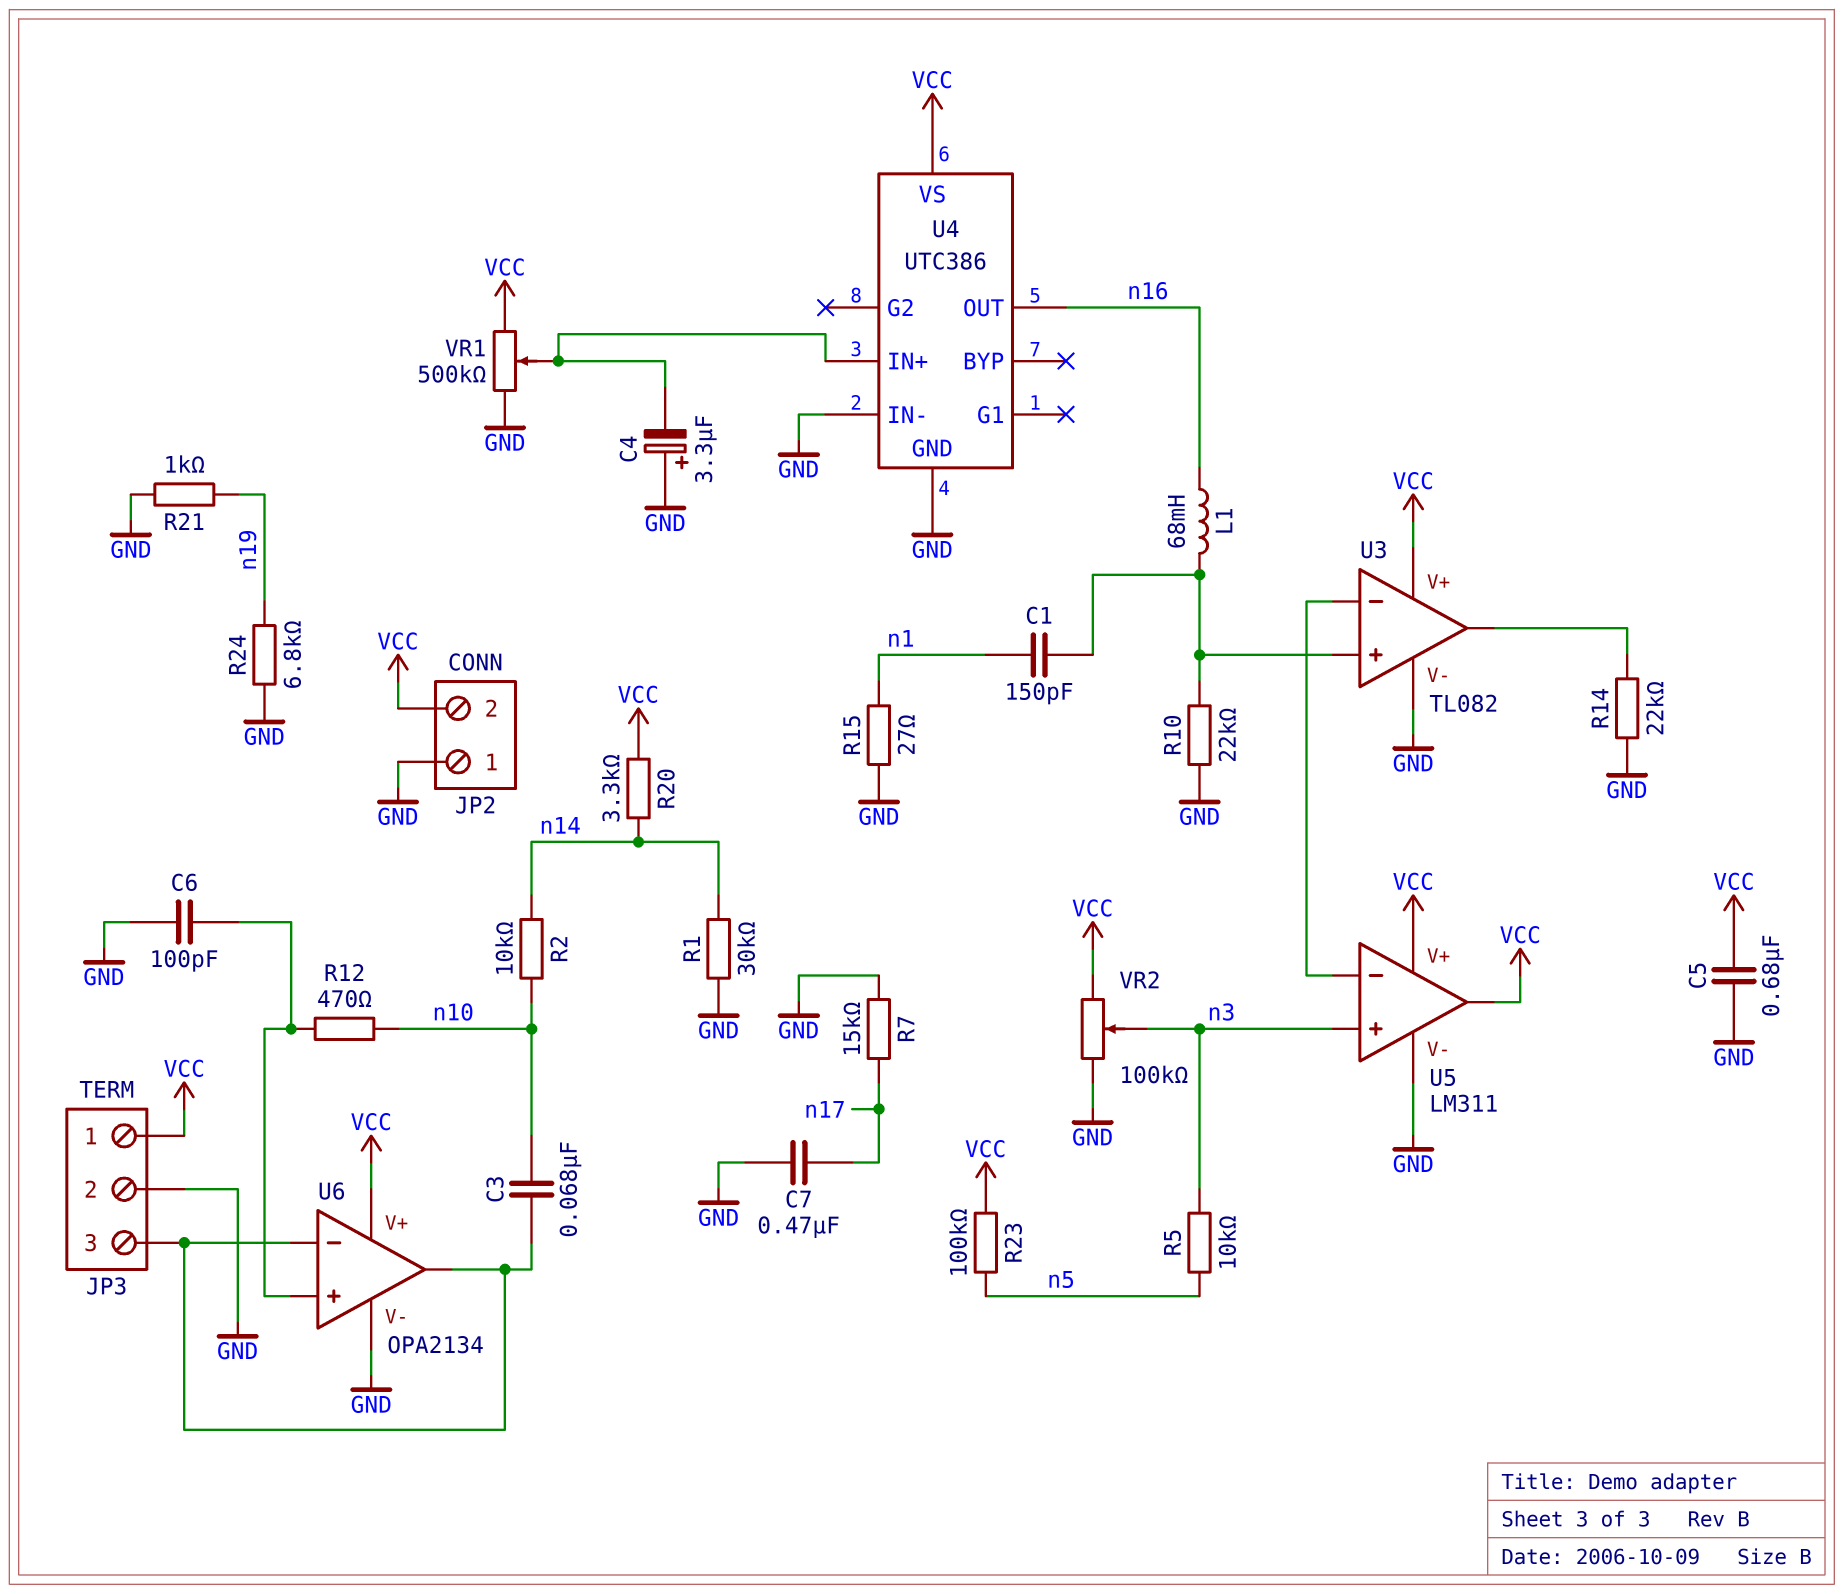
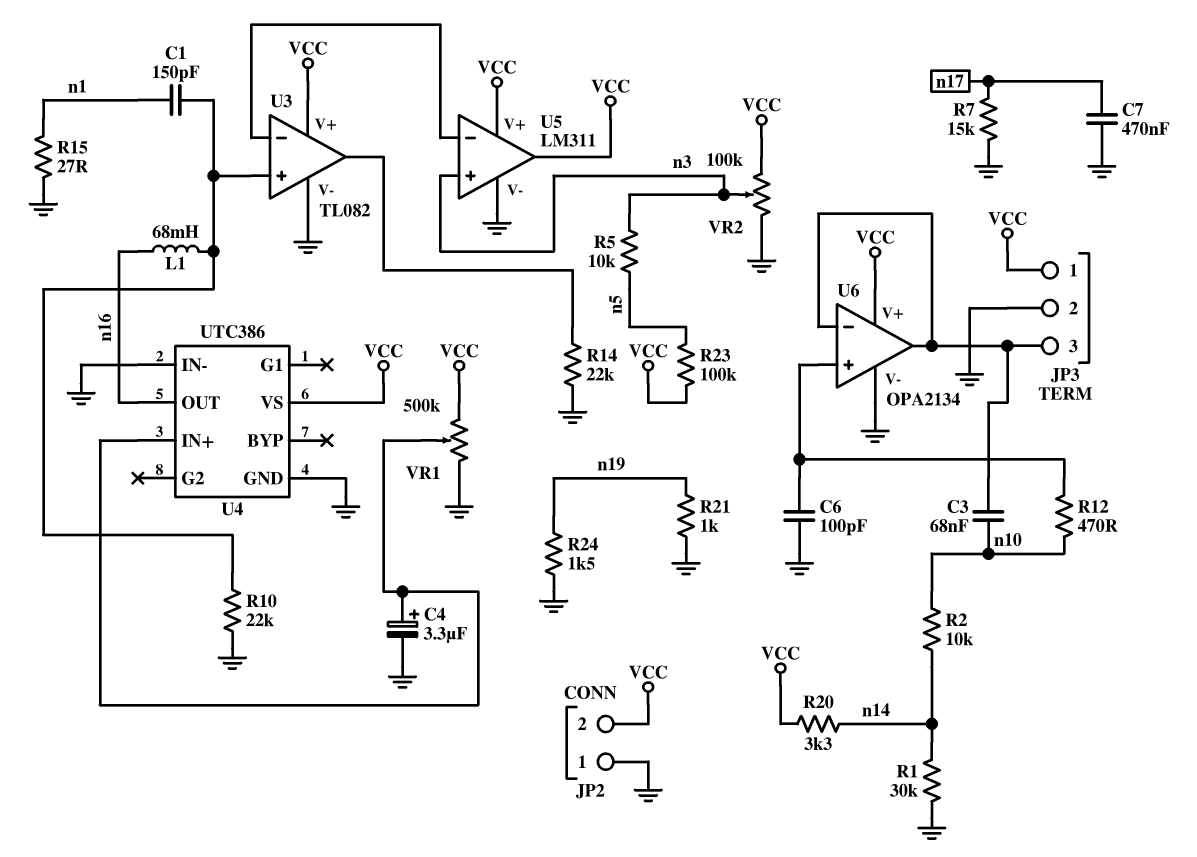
C4: 3.3uF (plus GND, minus U4/IN+) -> 3.3uF (plus U4/IN+, minus GND)
C5: 680nF (GND, VCC) -> none
R24: 6.8k (GND, n19) -> 1.5k (GND, n19)

